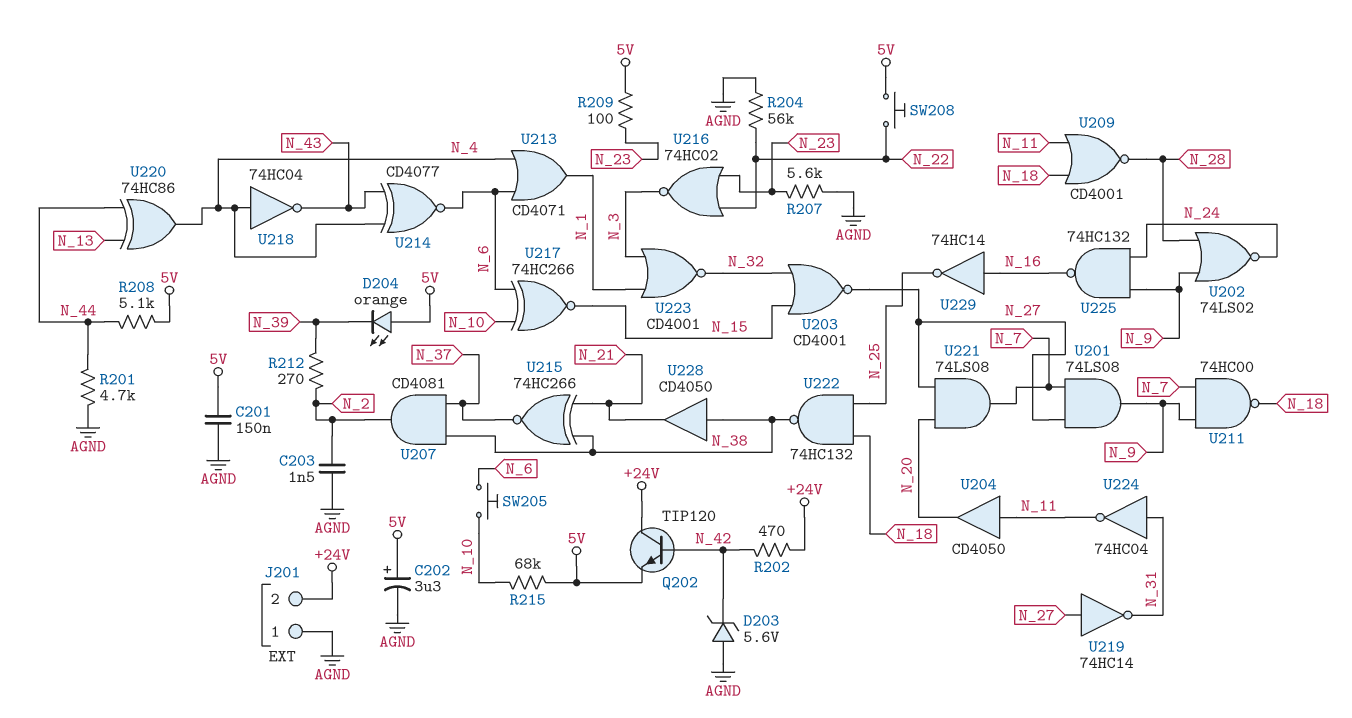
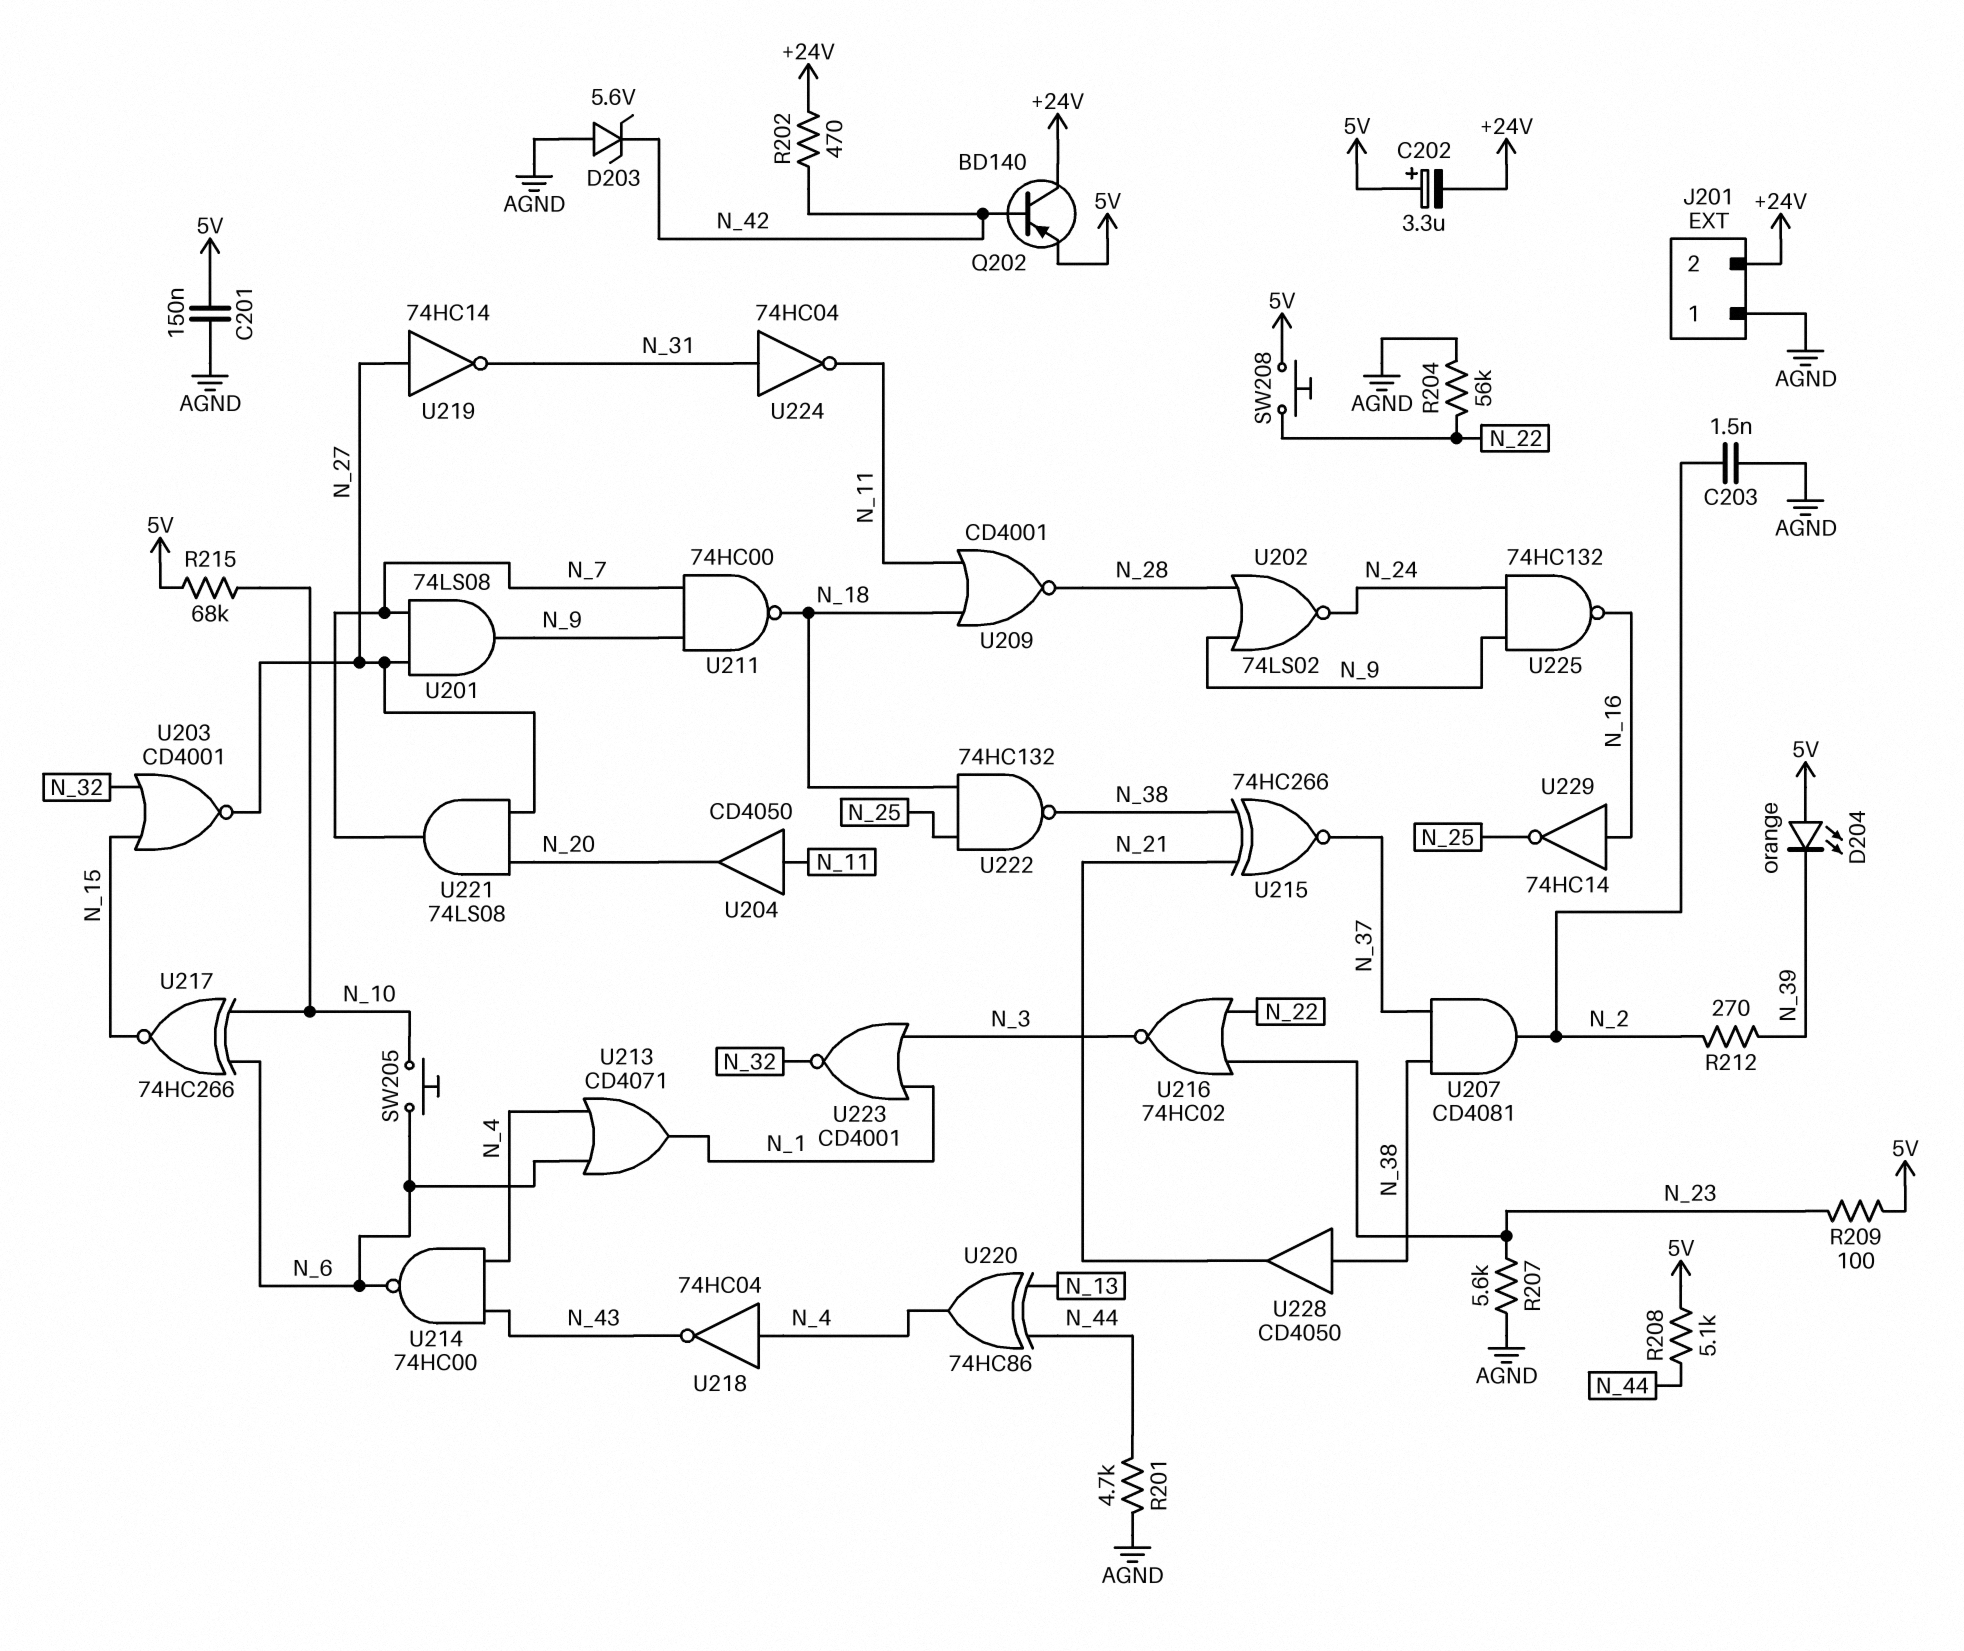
C202: 3.3uF (plus 5V, minus AGND) -> 3.3uF (plus 5V, minus +24V)
Q202: NPN TIP120 (B N_42, C +24V, E 5V) -> PNP BD140 (B N_42, C +24V, E 5V)
U214: XNOR CD4077 (in N_4, in N_43, out N_6) -> NAND 74HC00 (in N_4, in N_43, out N_6)

